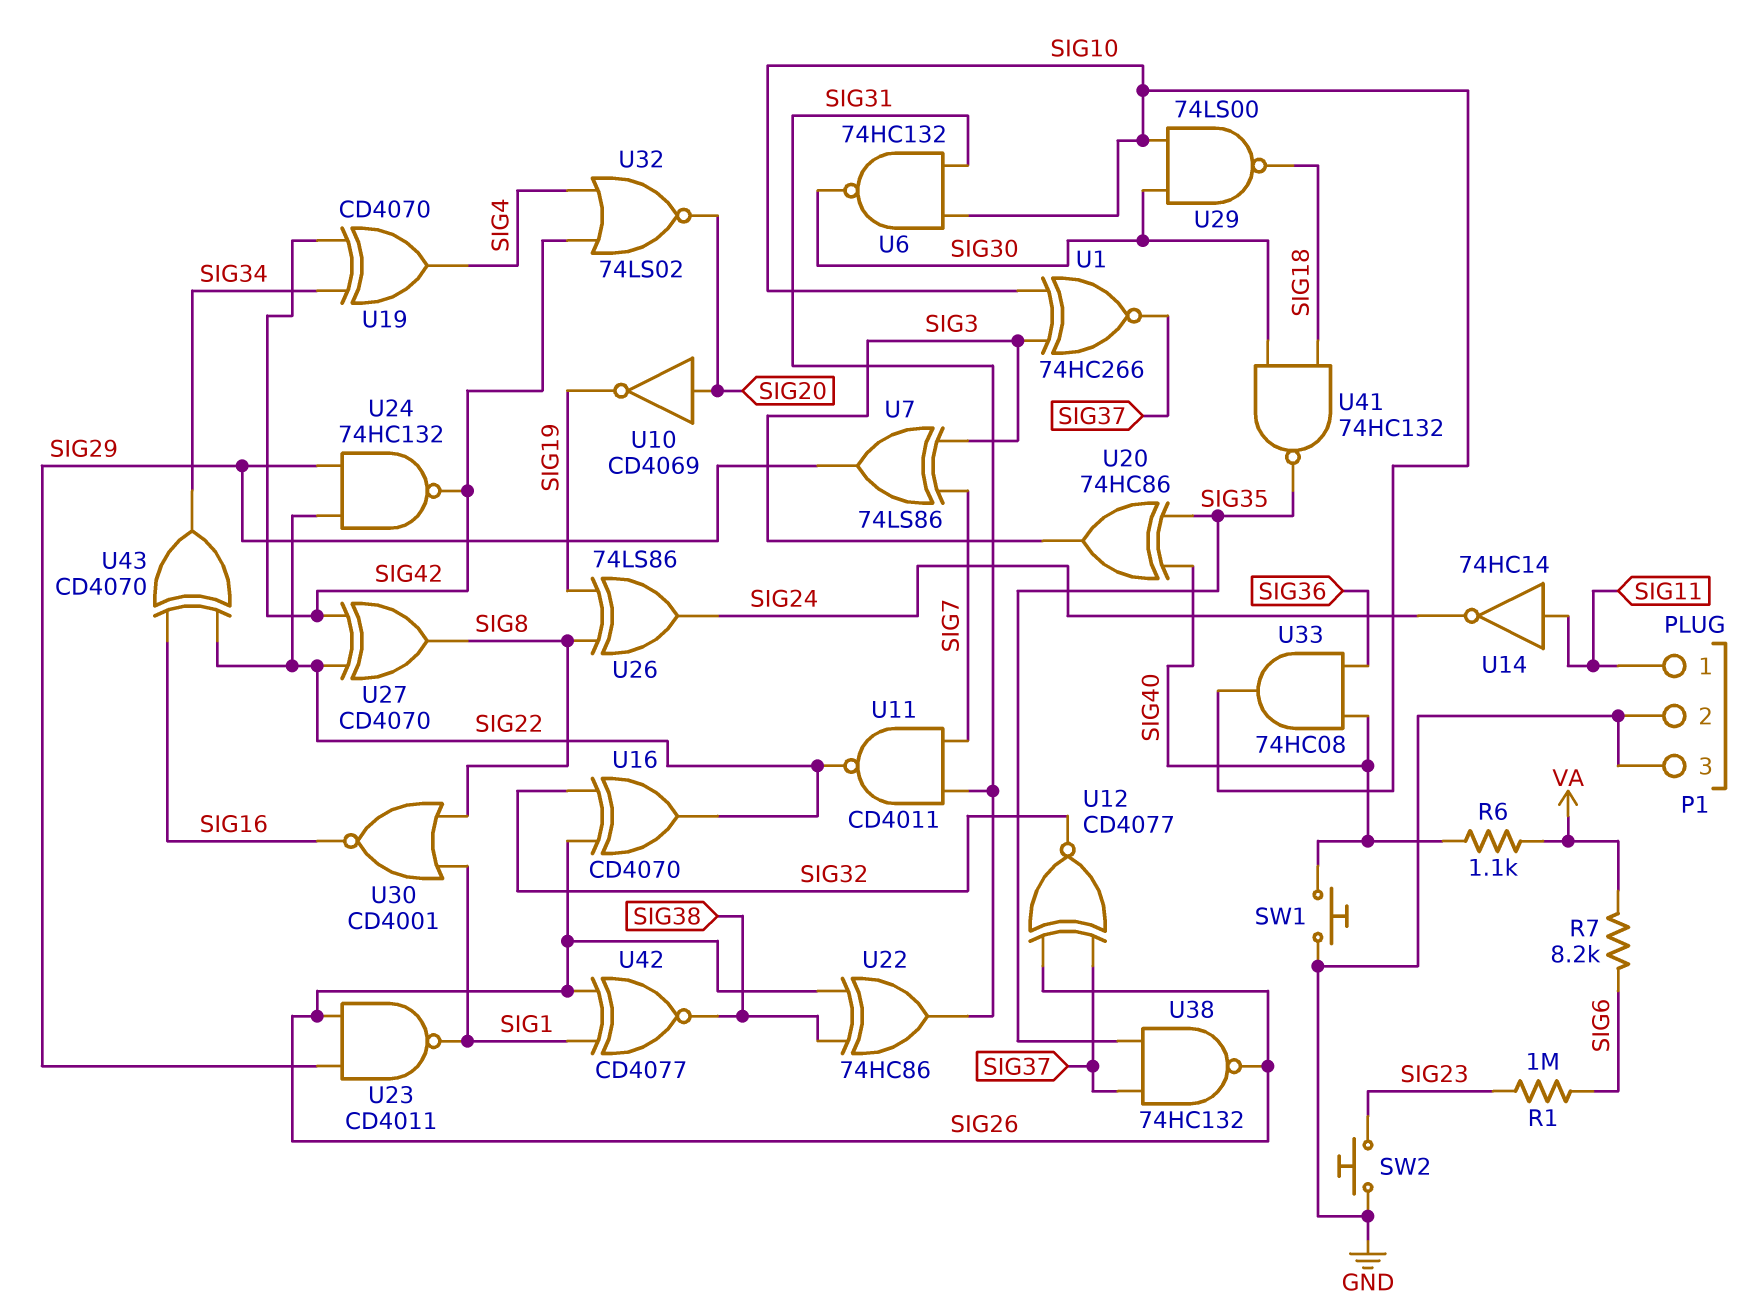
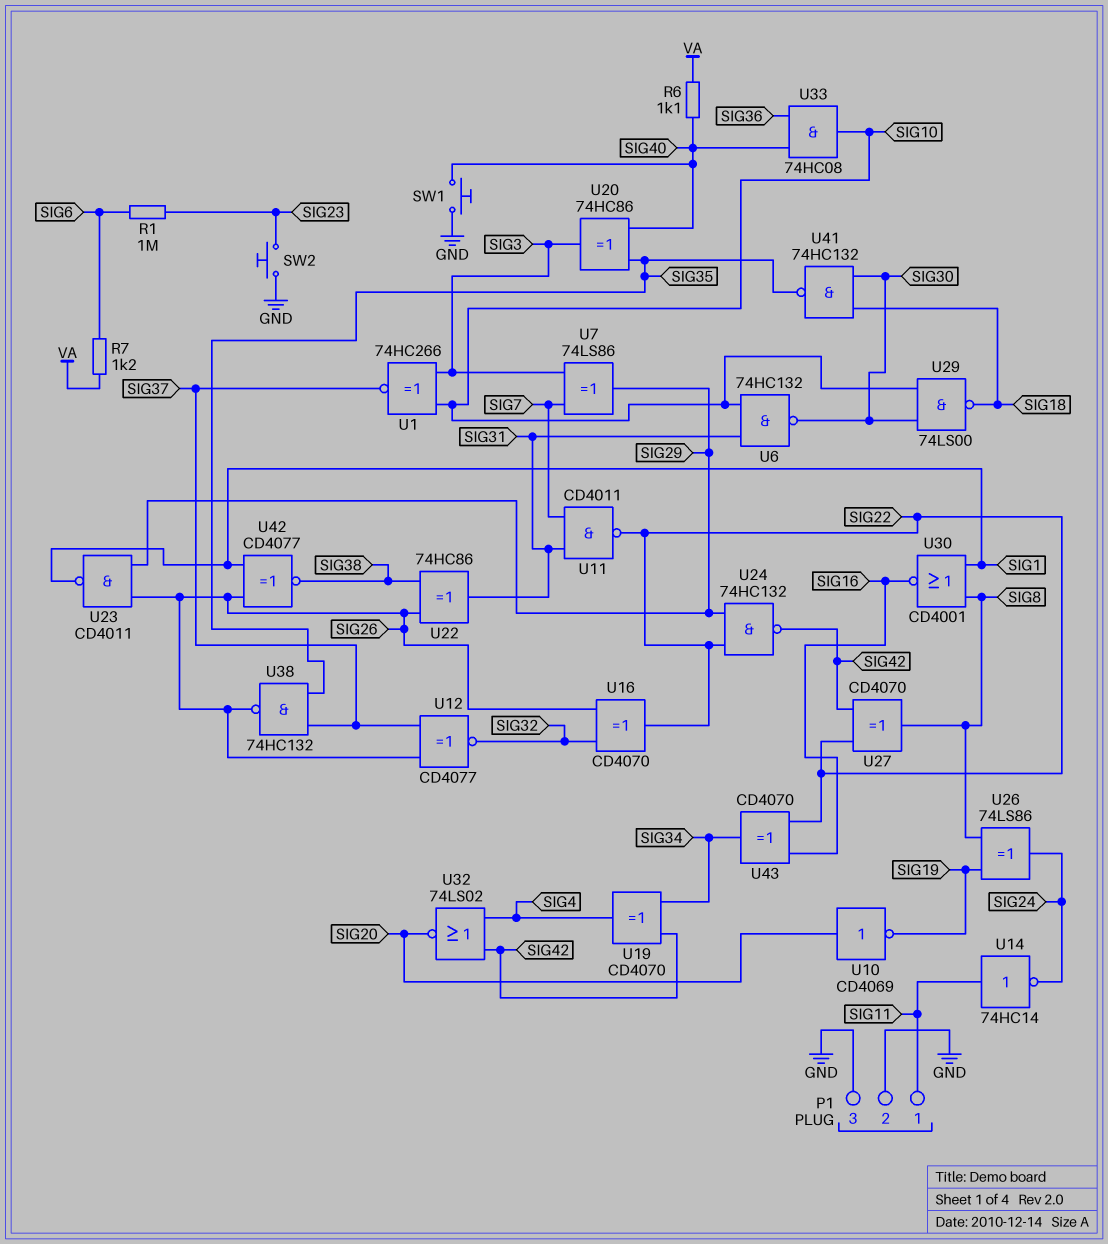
R7: 8.2k (SIG6, VA) -> 1.2k (SIG6, VA)

